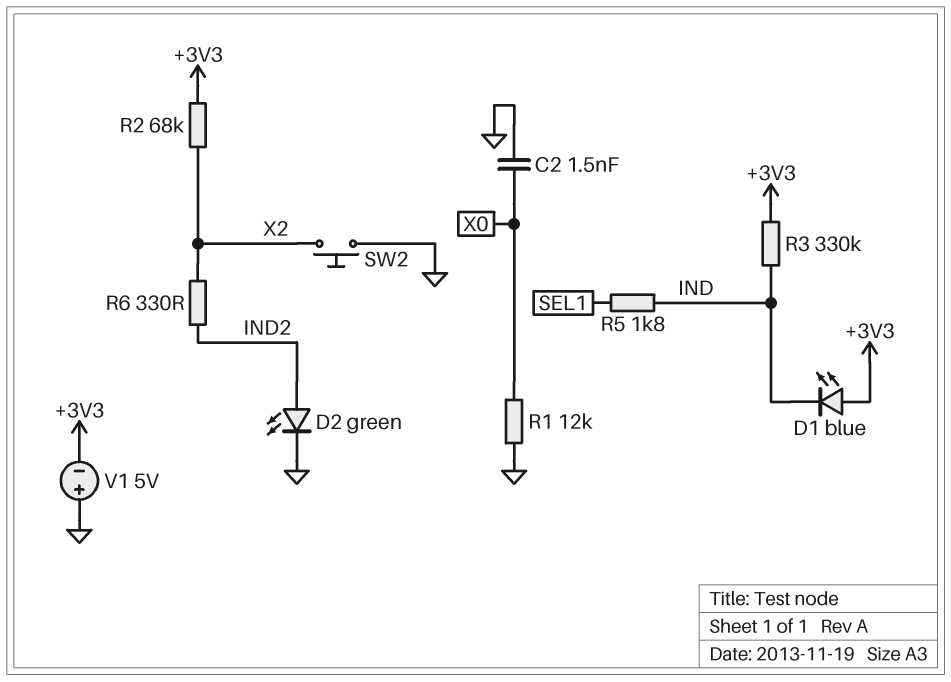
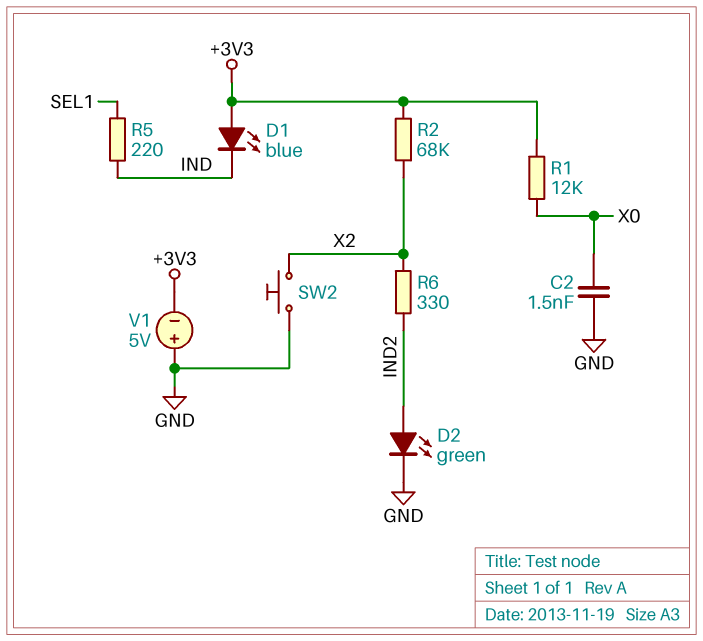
R1: 12k (GND, X0) -> 12k (+3V3, X0)
R3: 330k (+3V3, IND) -> none
R5: 1.8k (IND, SEL1) -> 220 (IND, SEL1)

